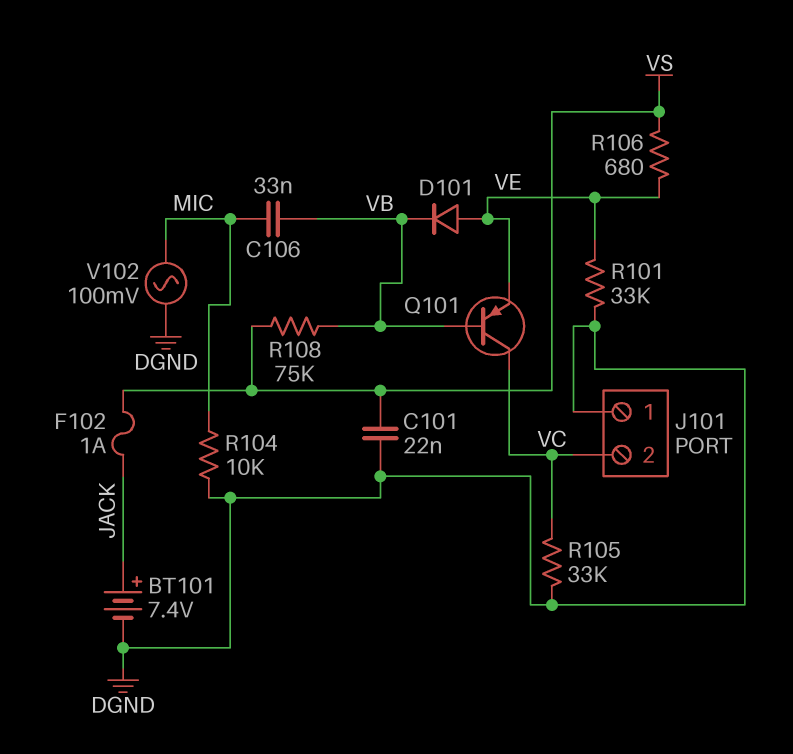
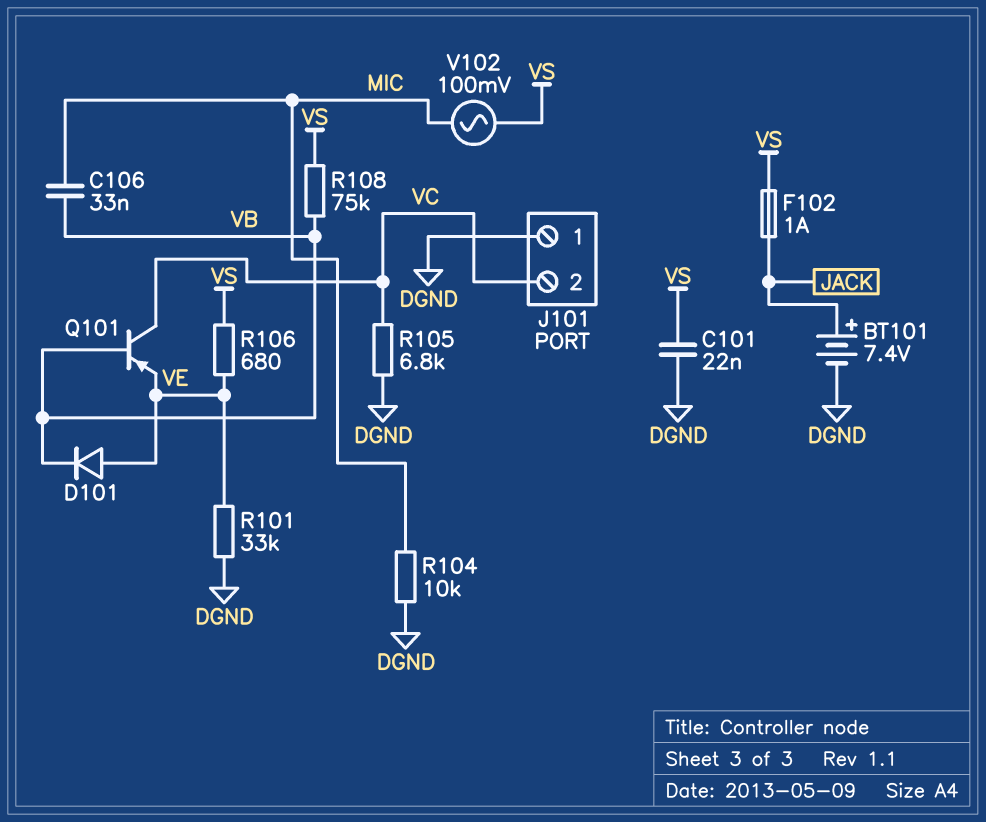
R105: 33k (DGND, VC) -> 6.8k (DGND, VC)
V102: AC 100mV (DGND, MIC) -> AC 100mV (MIC, VS)

